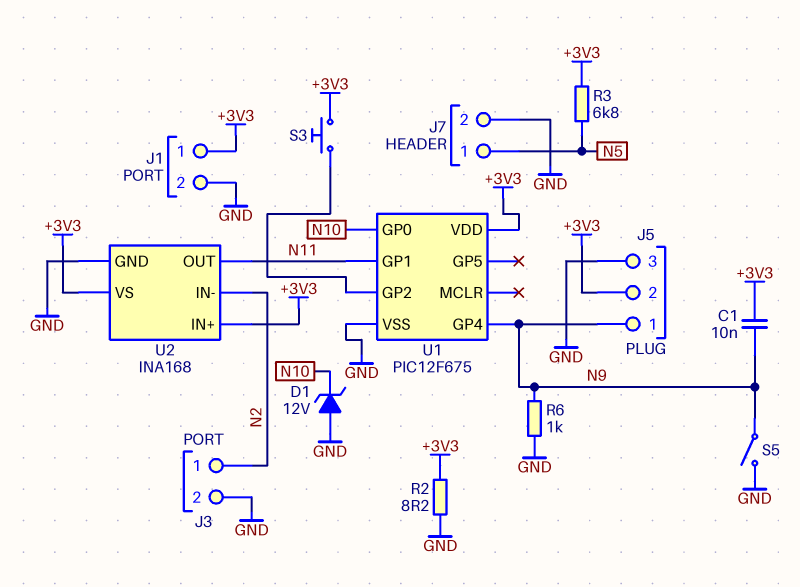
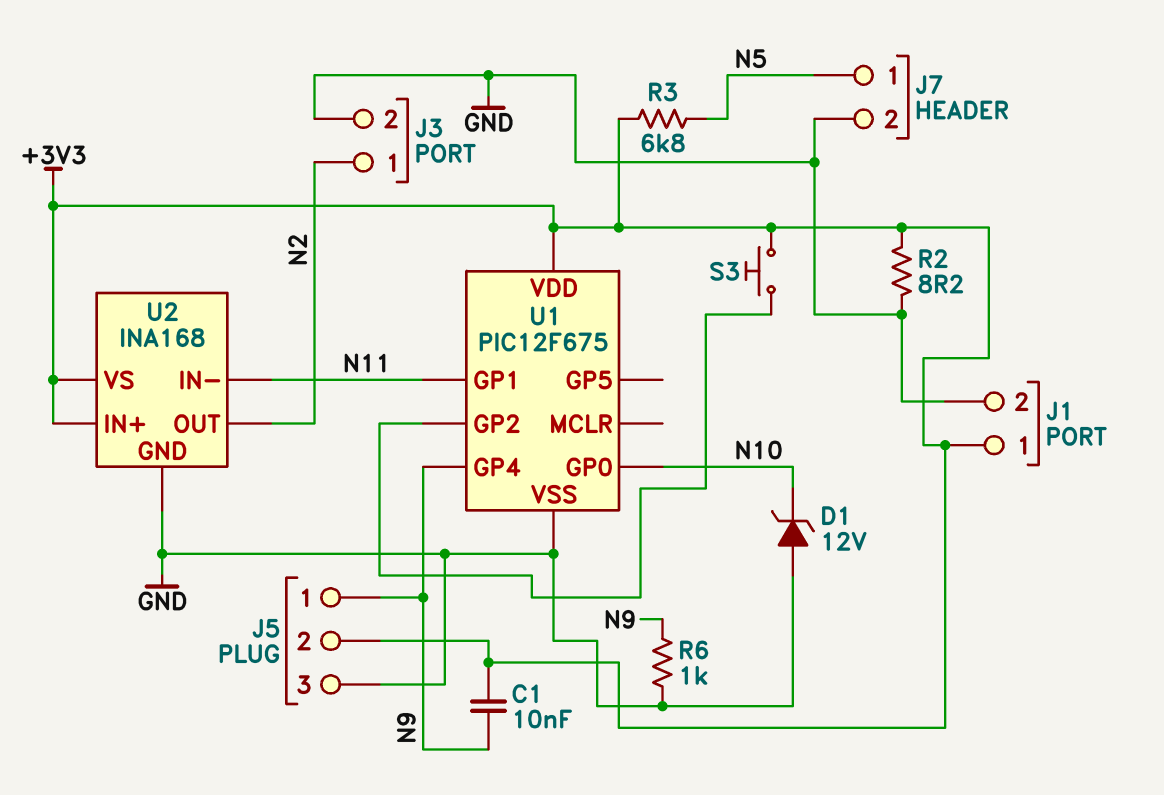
S5: switch (GND, N9) -> none
U2 pin IN-: N2 -> N11
U2 pin OUT: N11 -> N2

